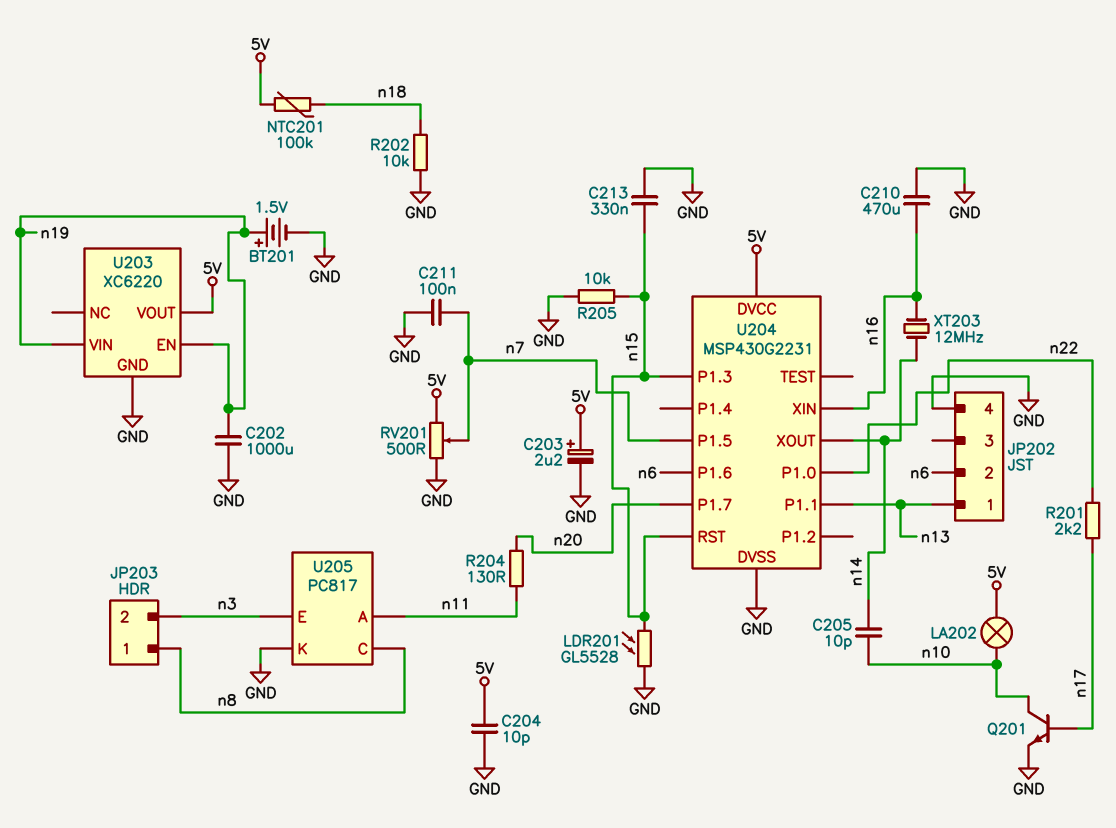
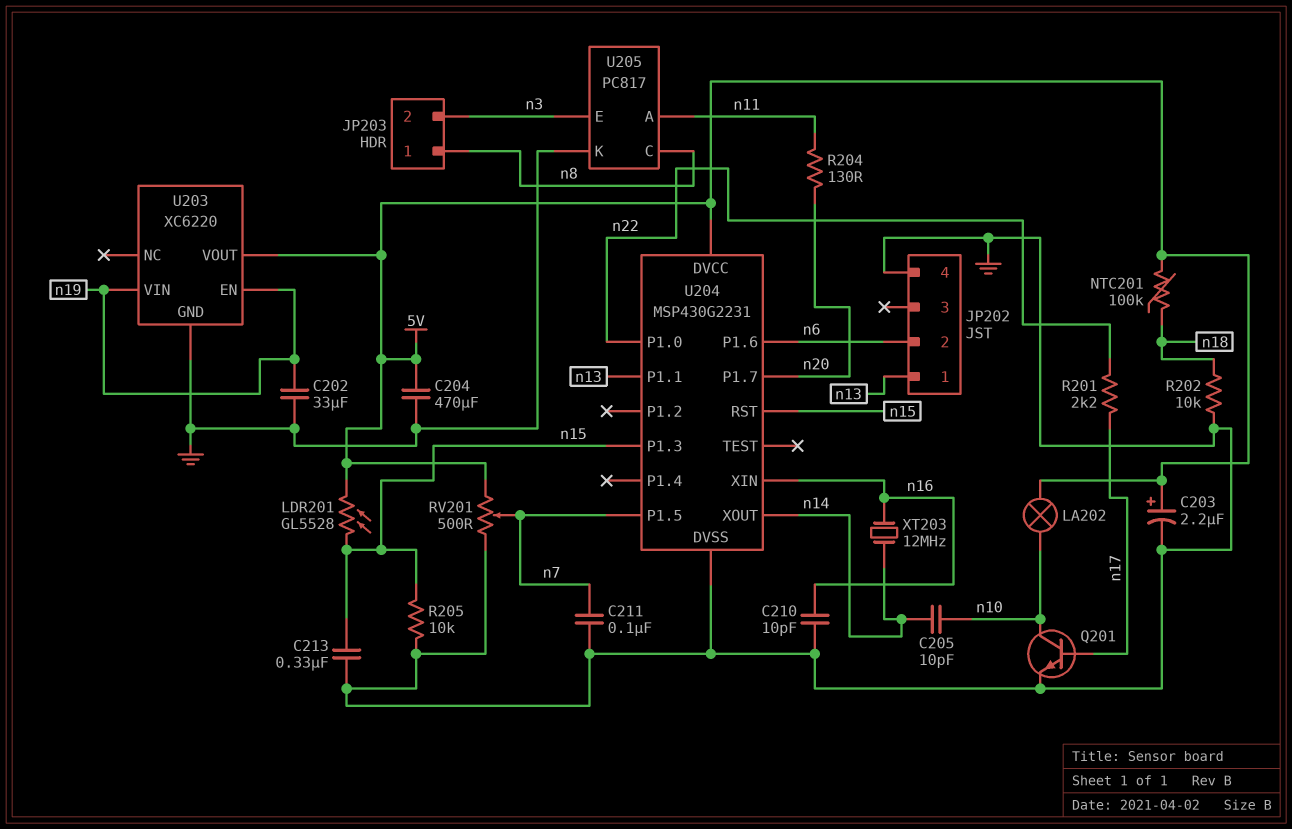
BT201: 1.5V (plus n19, minus GND) -> none
C202: 1000uF (GND, n19) -> 33uF (GND, n19)
C204: 10pF (5V, GND) -> 470uF (5V, GND)
C210: 470uF (GND, n16) -> 10pF (GND, n16)
LDR201: GL5528 (GND, n15) -> GL5528 (5V, n15)

